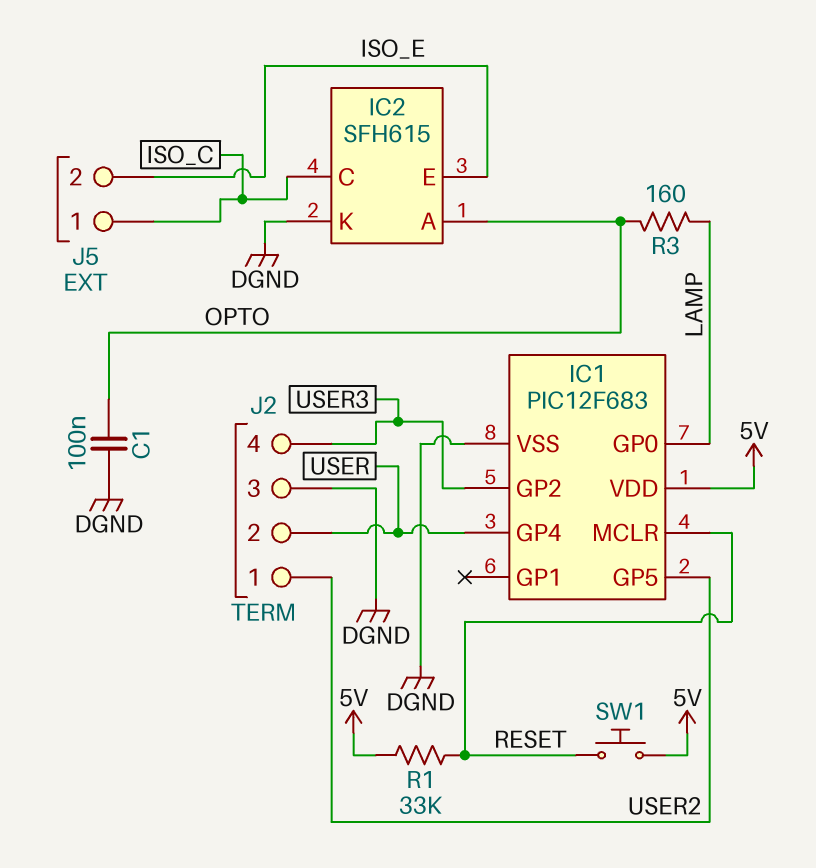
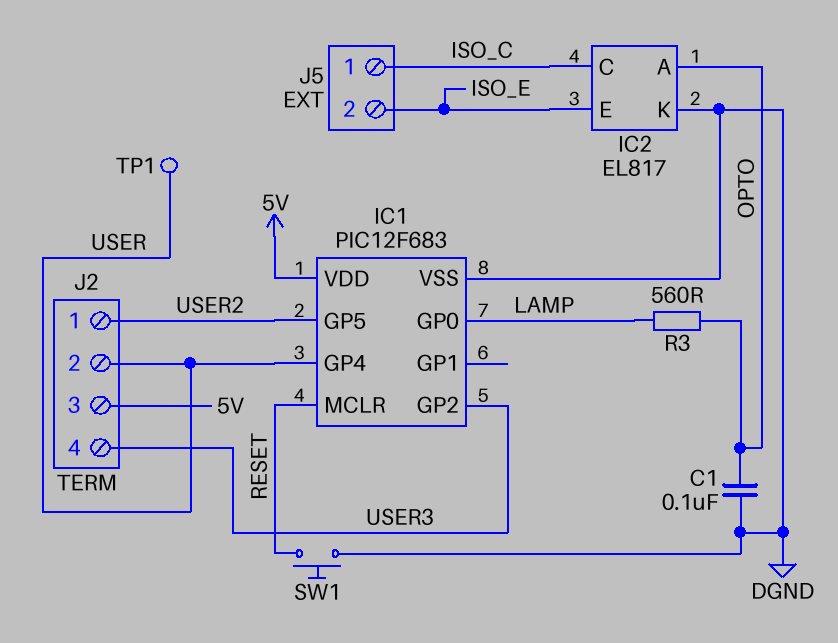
IC2: SFH615 -> EL817
J2 pin 3: DGND -> 5V
R1: 33k (5V, RESET) -> none
R3: 160 (LAMP, OPTO) -> 560 (LAMP, OPTO)
SW1: button (5V, RESET) -> button (DGND, RESET)
TP1: none -> test point (USER)

